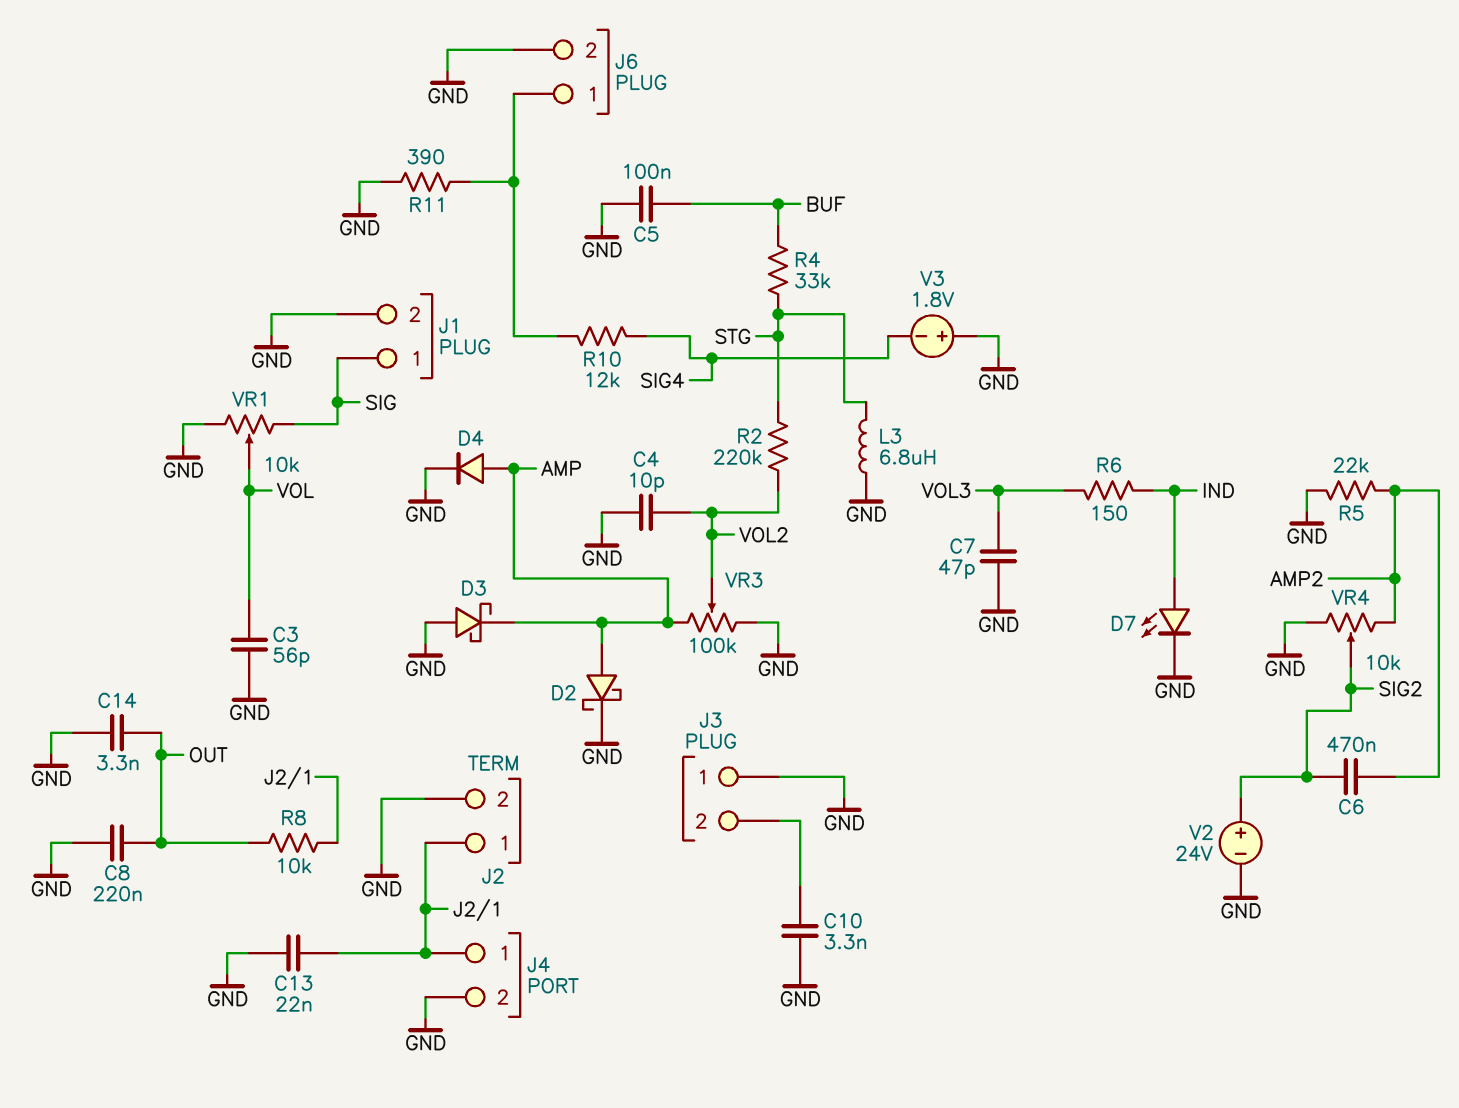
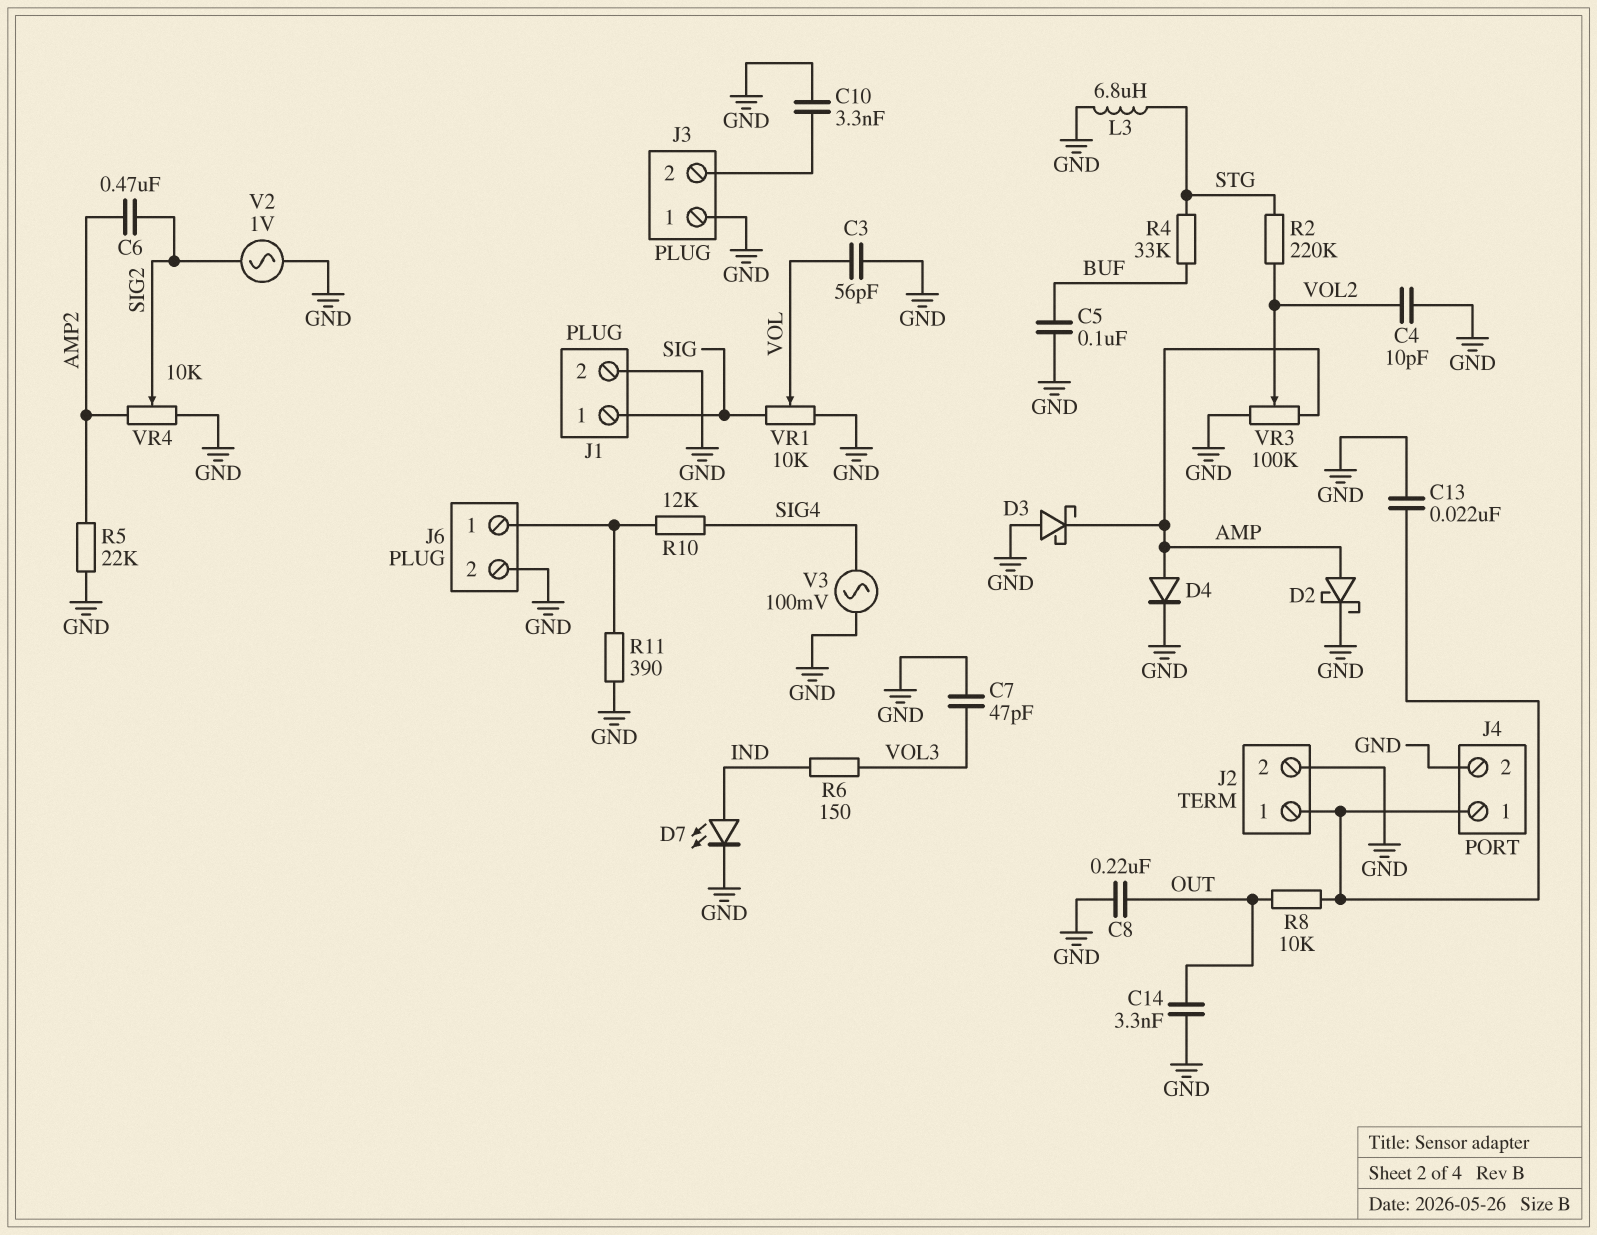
V2: 24V (plus SIG2, minus GND) -> AC 1V (GND, SIG2)
V3: 1.8V (plus GND, minus SIG4) -> AC 100mV (GND, SIG4)

